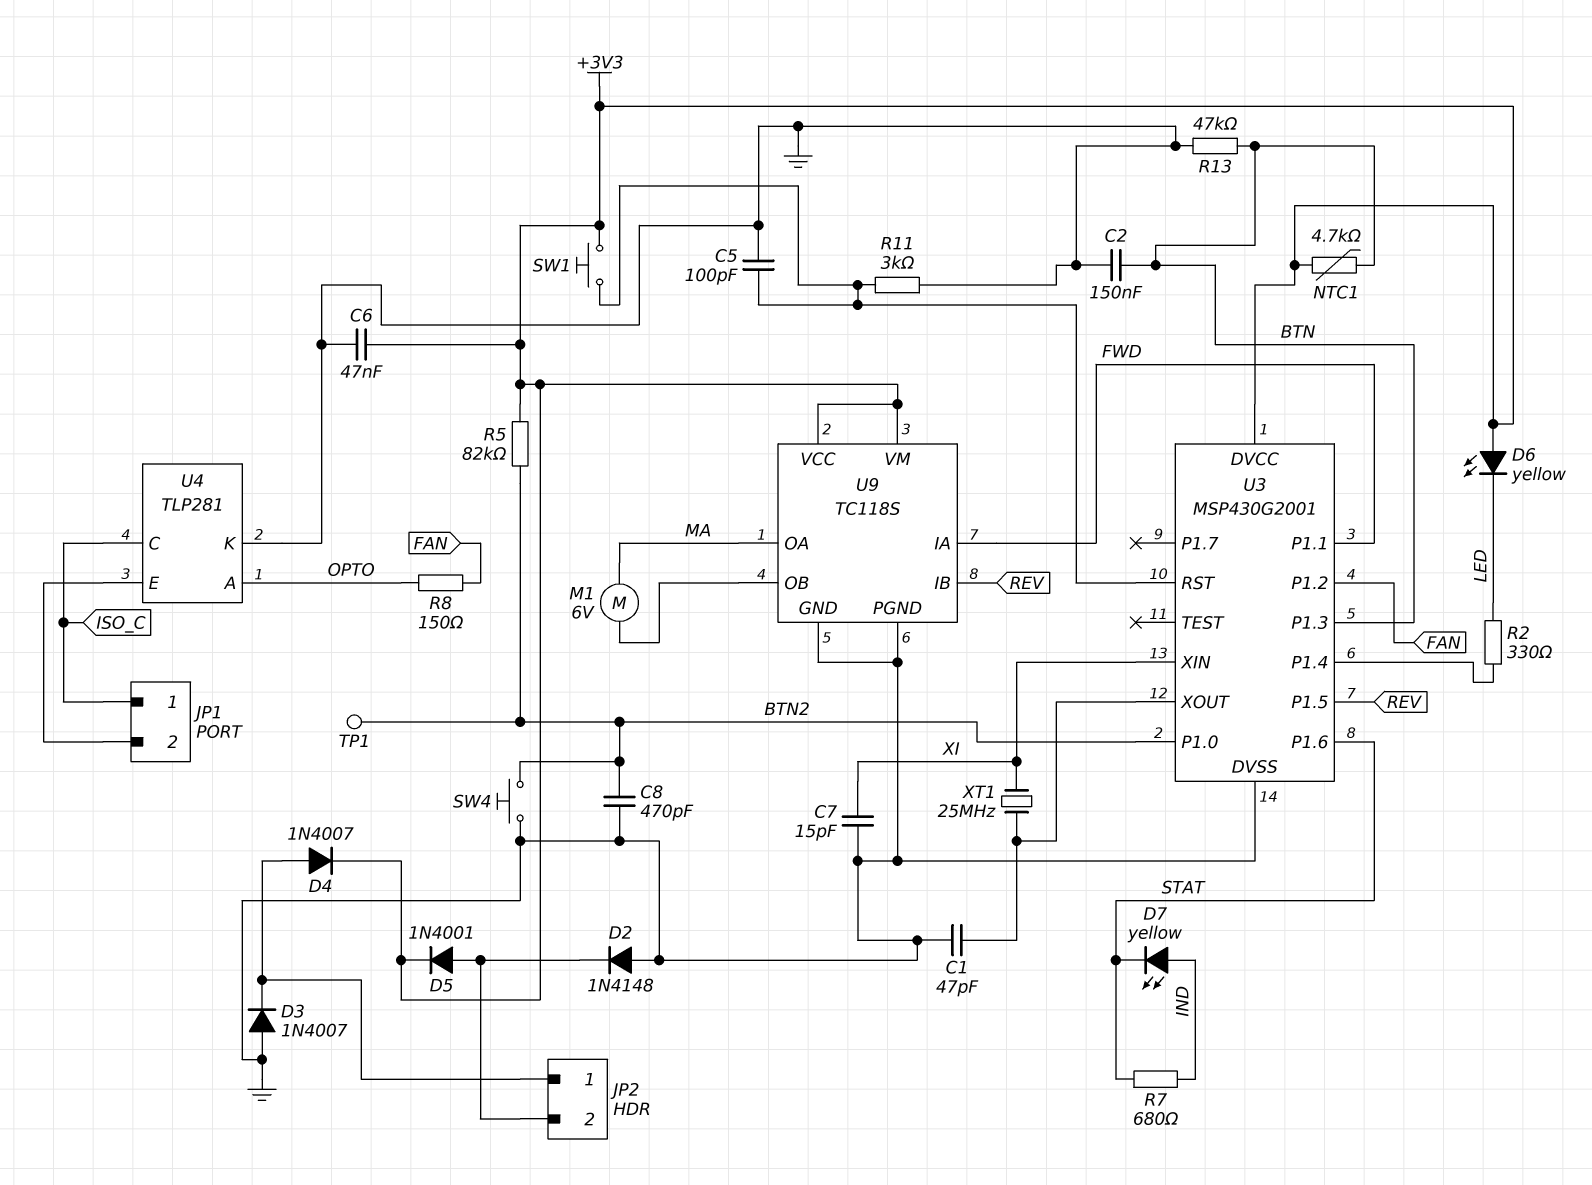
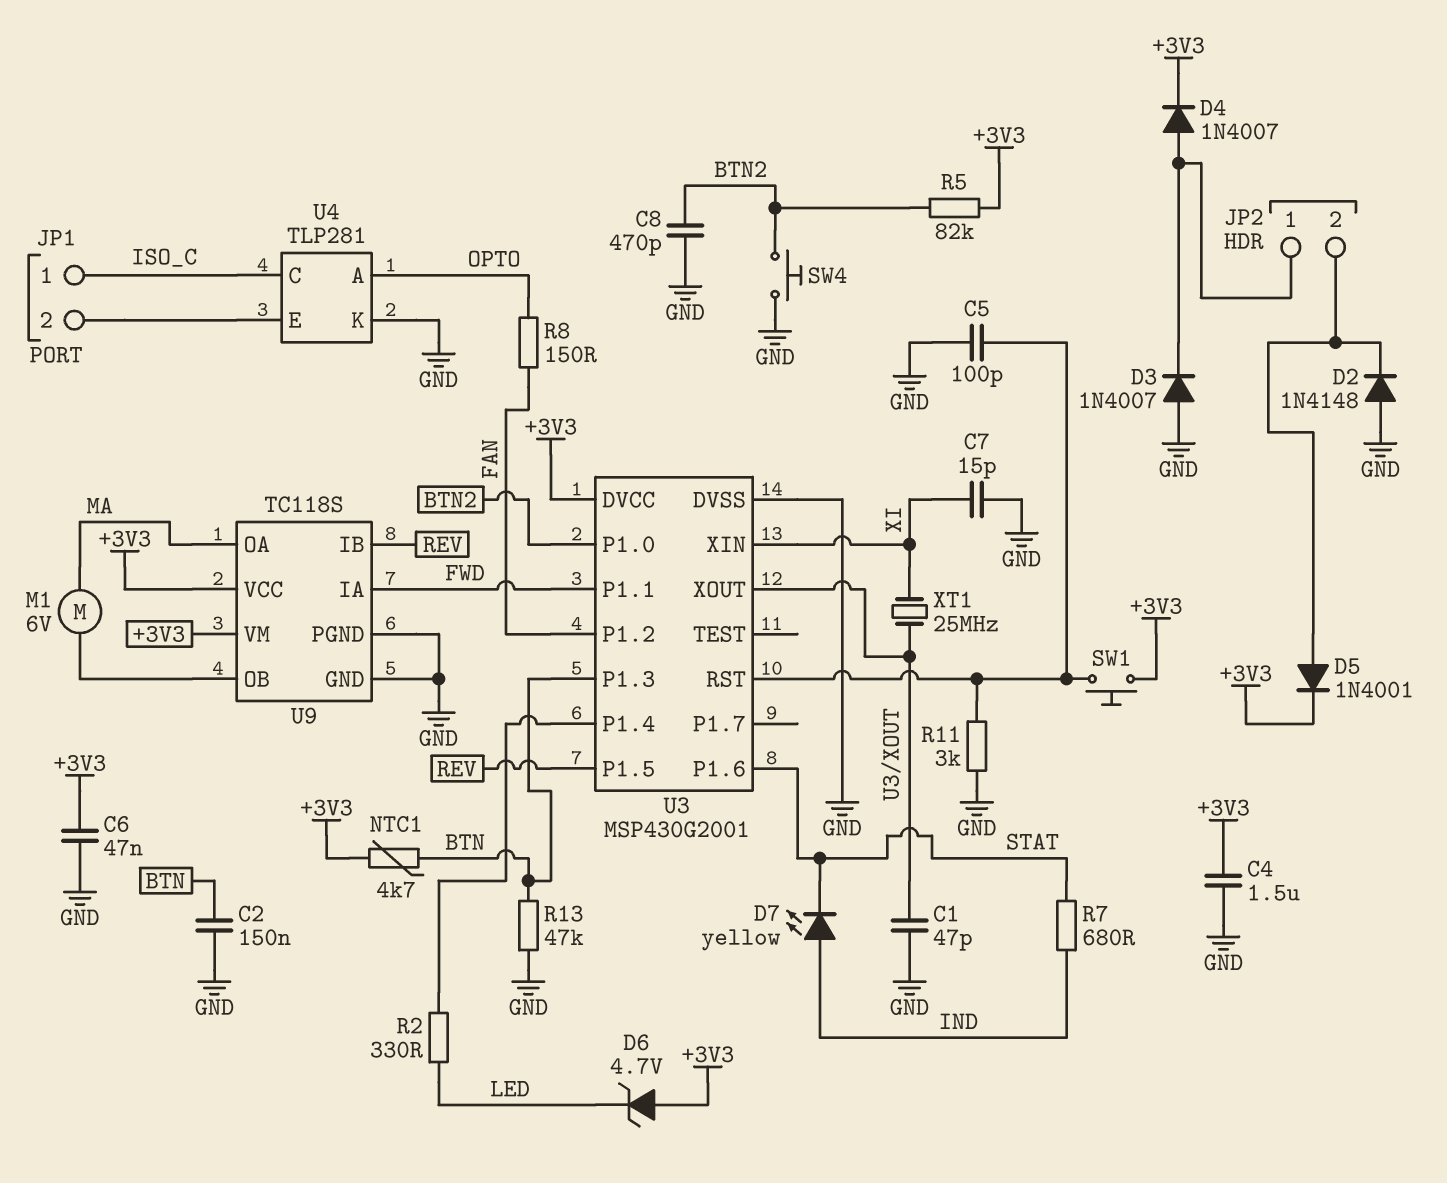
C4: none -> 1.5uF (+3V3, GND)
D6: LED yellow (A +3V3, K LED) -> zener 4.7V (A +3V3, K LED)
TP1: test point (BTN2) -> none

